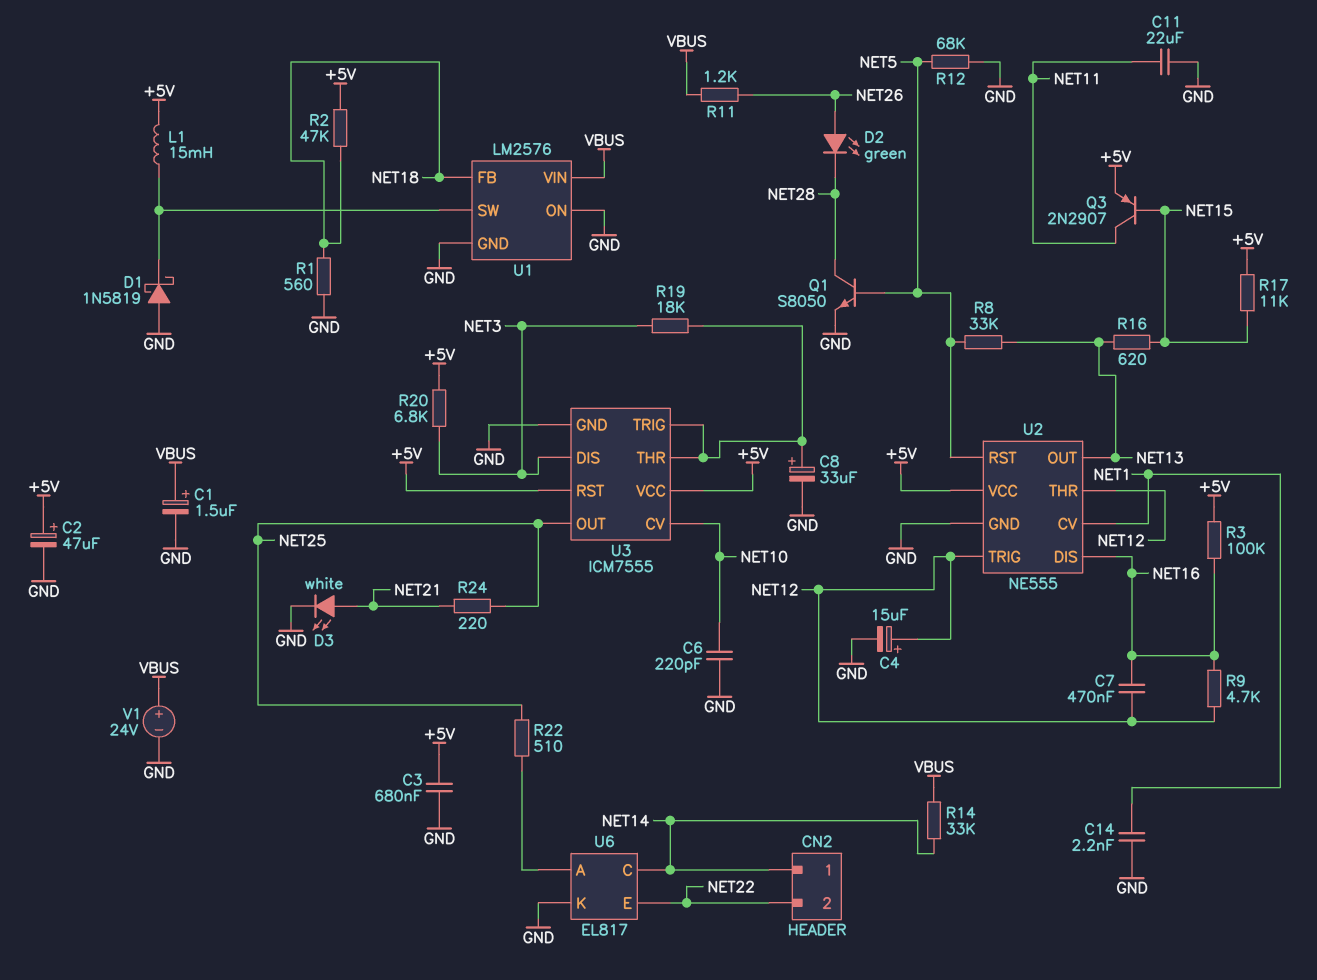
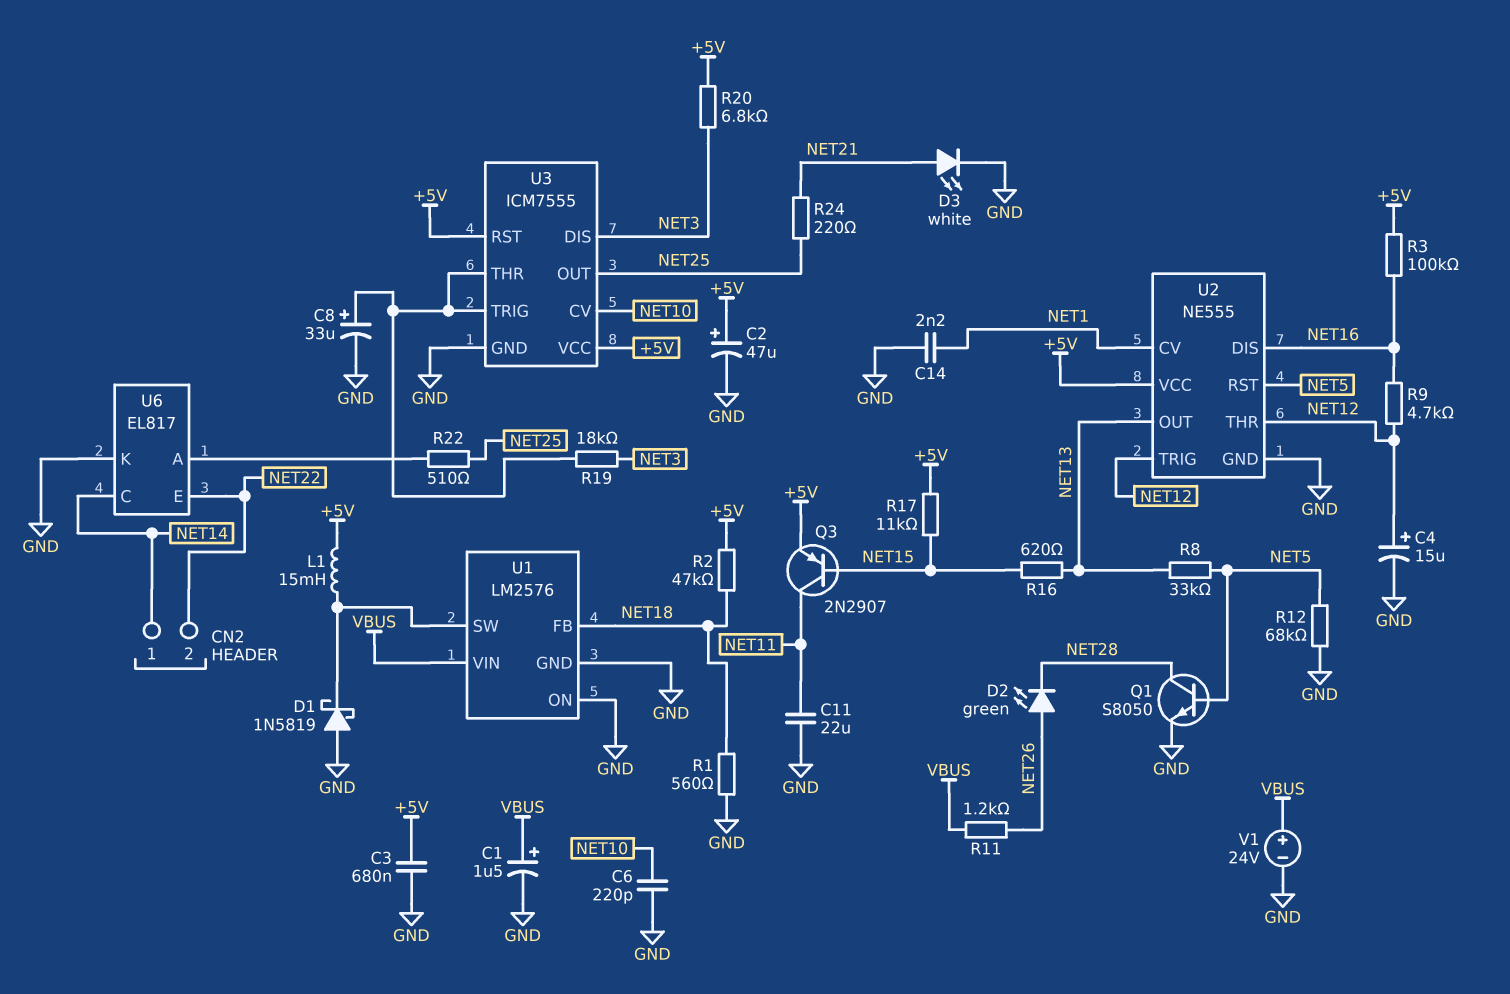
C7: 470nF (NET12, NET16) -> none
R14: 33k (NET14, VBUS) -> none

